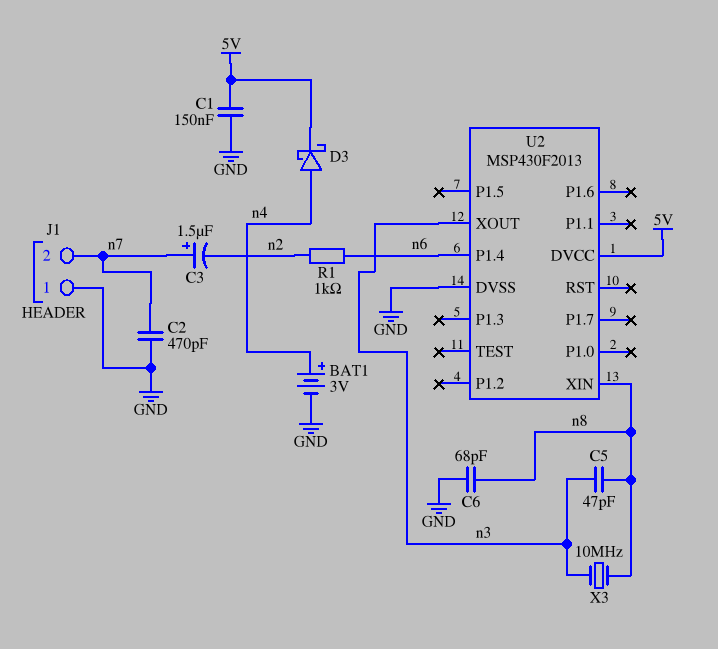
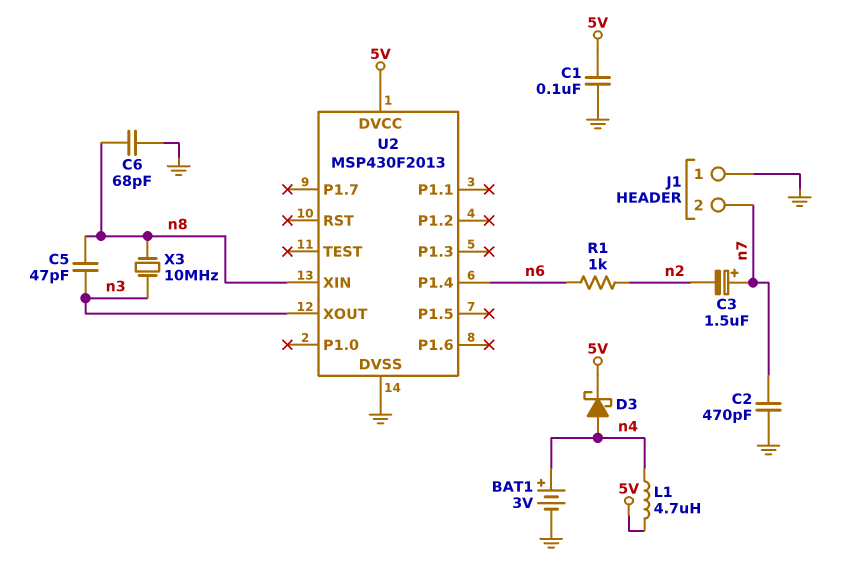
C1: 150nF (5V, GND) -> 100nF (5V, GND)
L1: none -> 4.7uH (5V, n4)

